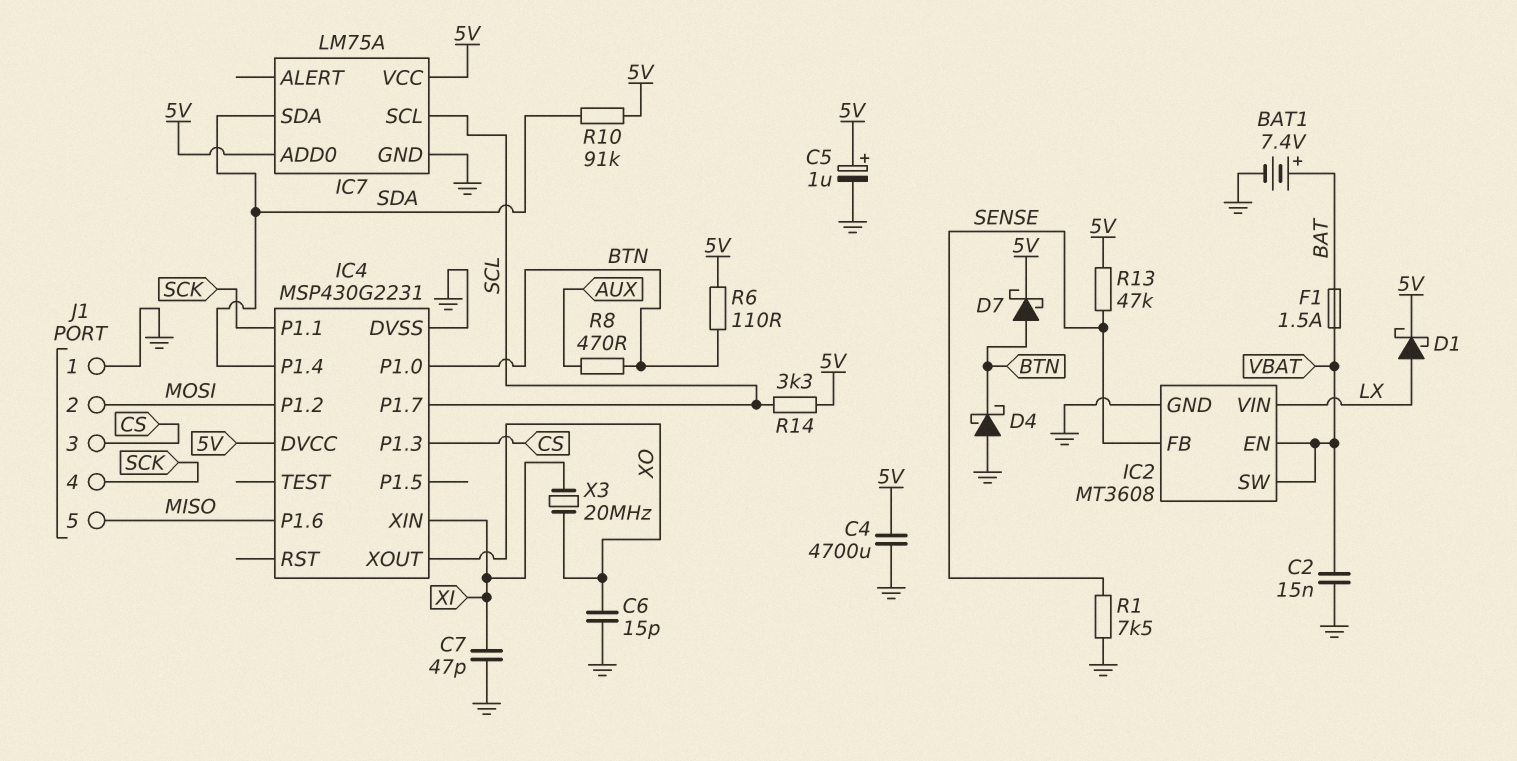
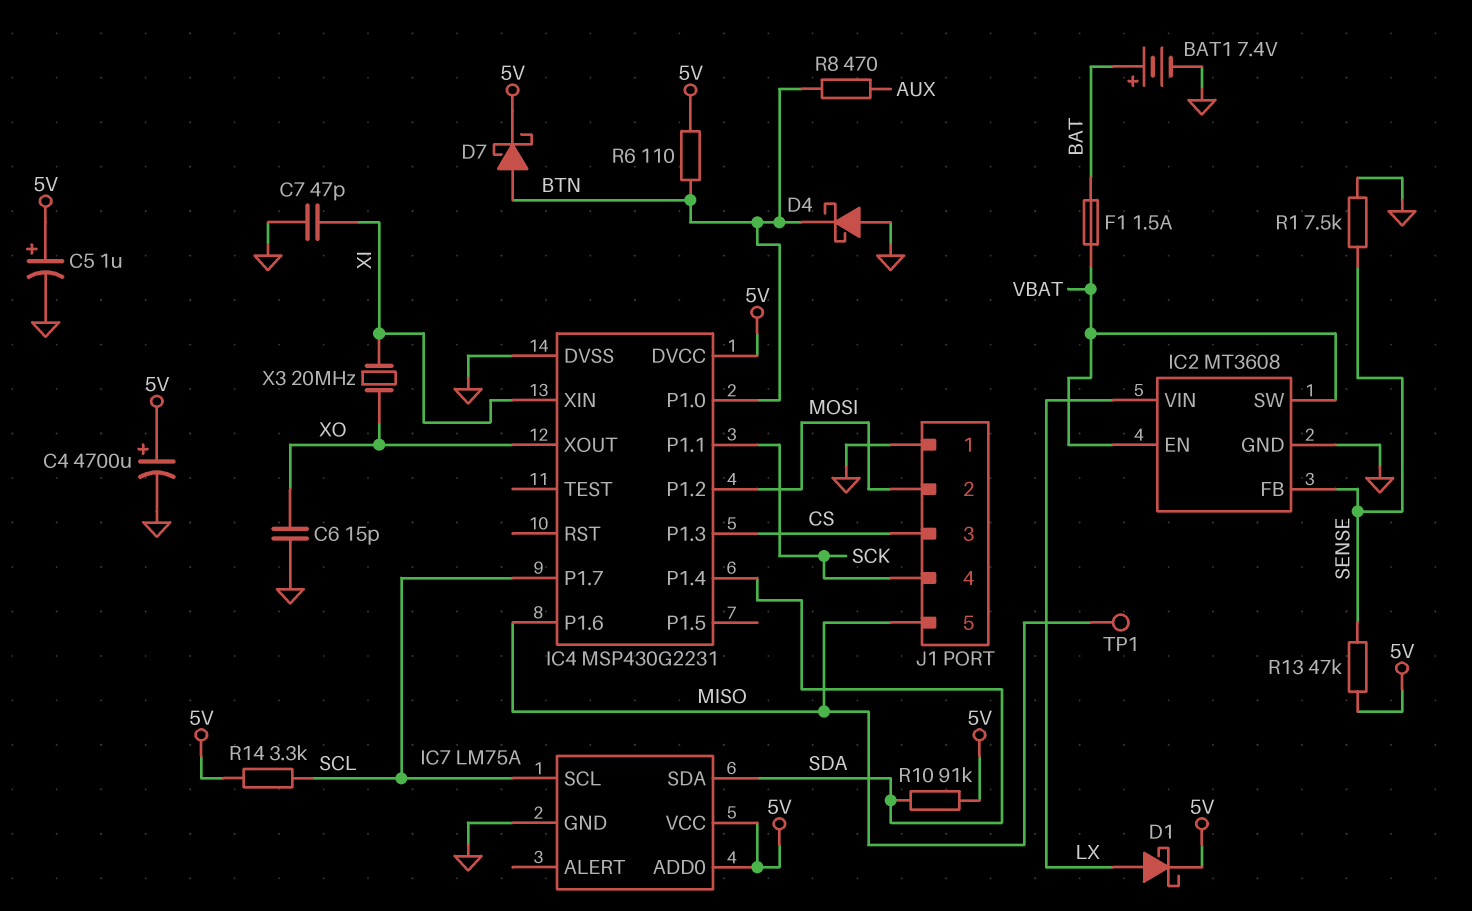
C2: 15nF (GND, VBAT) -> none
C4: 4700uF (5V, GND) -> 4700uF (plus 5V, minus GND)
TP1: none -> test point (MISO)

